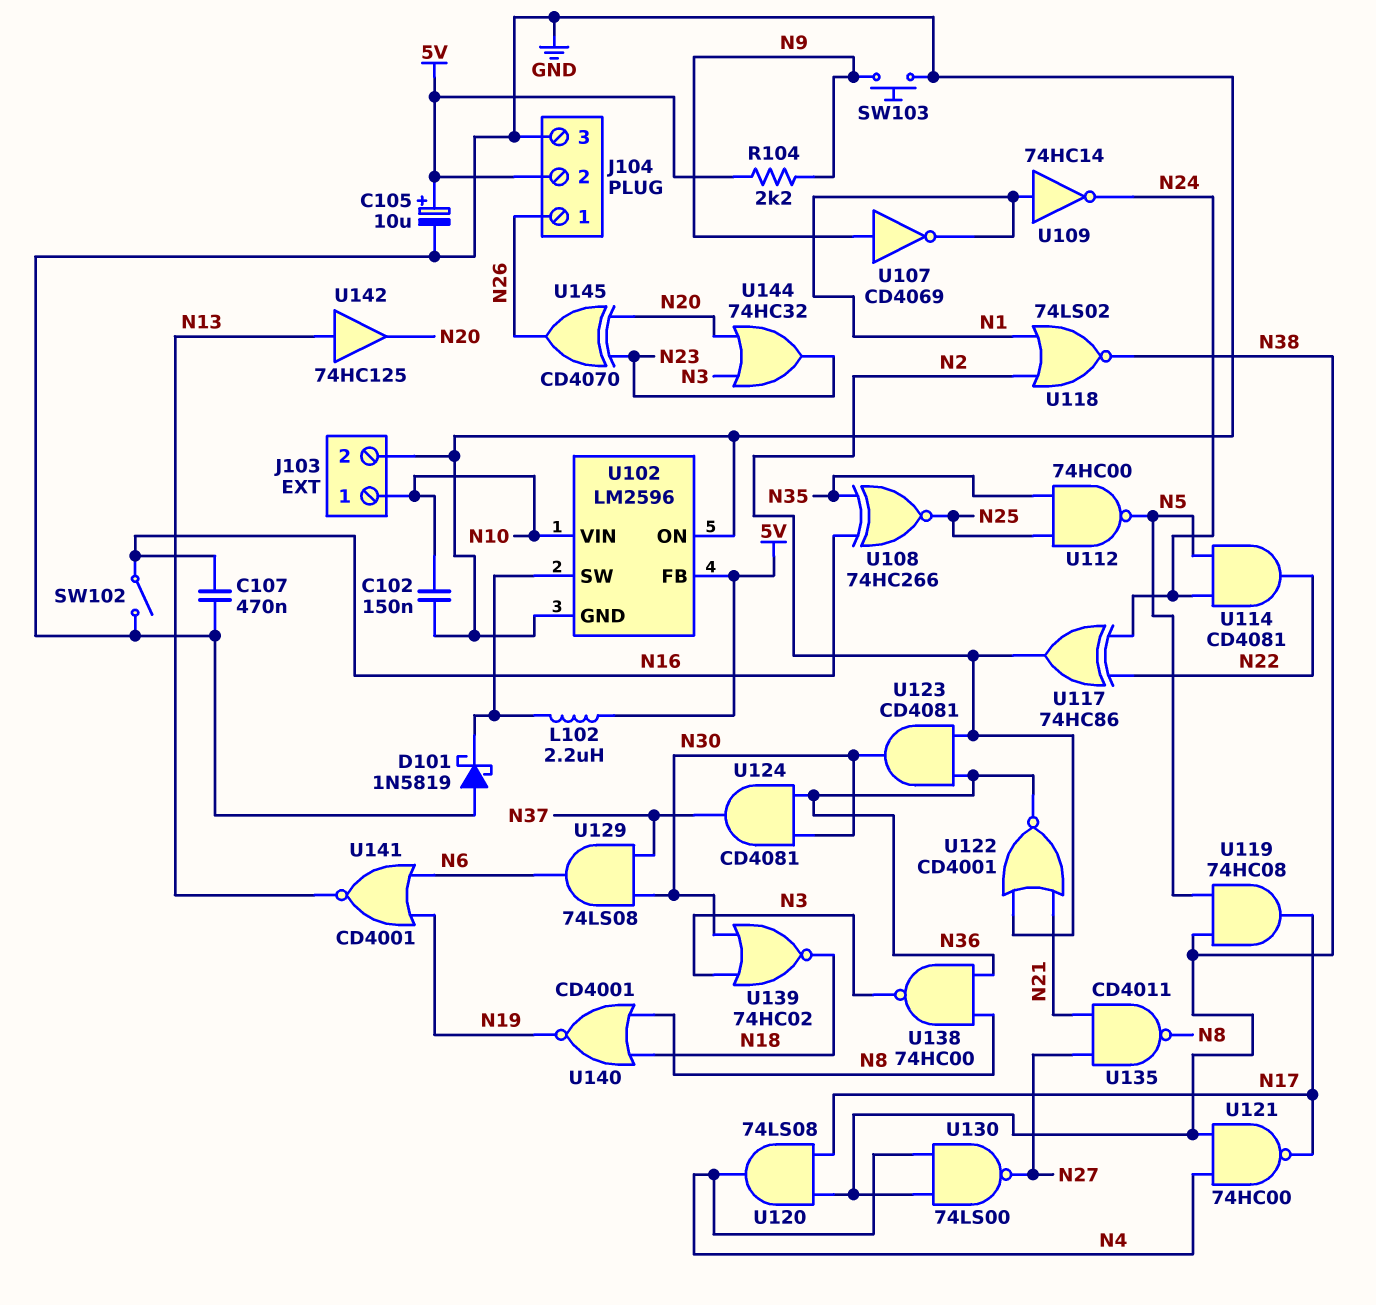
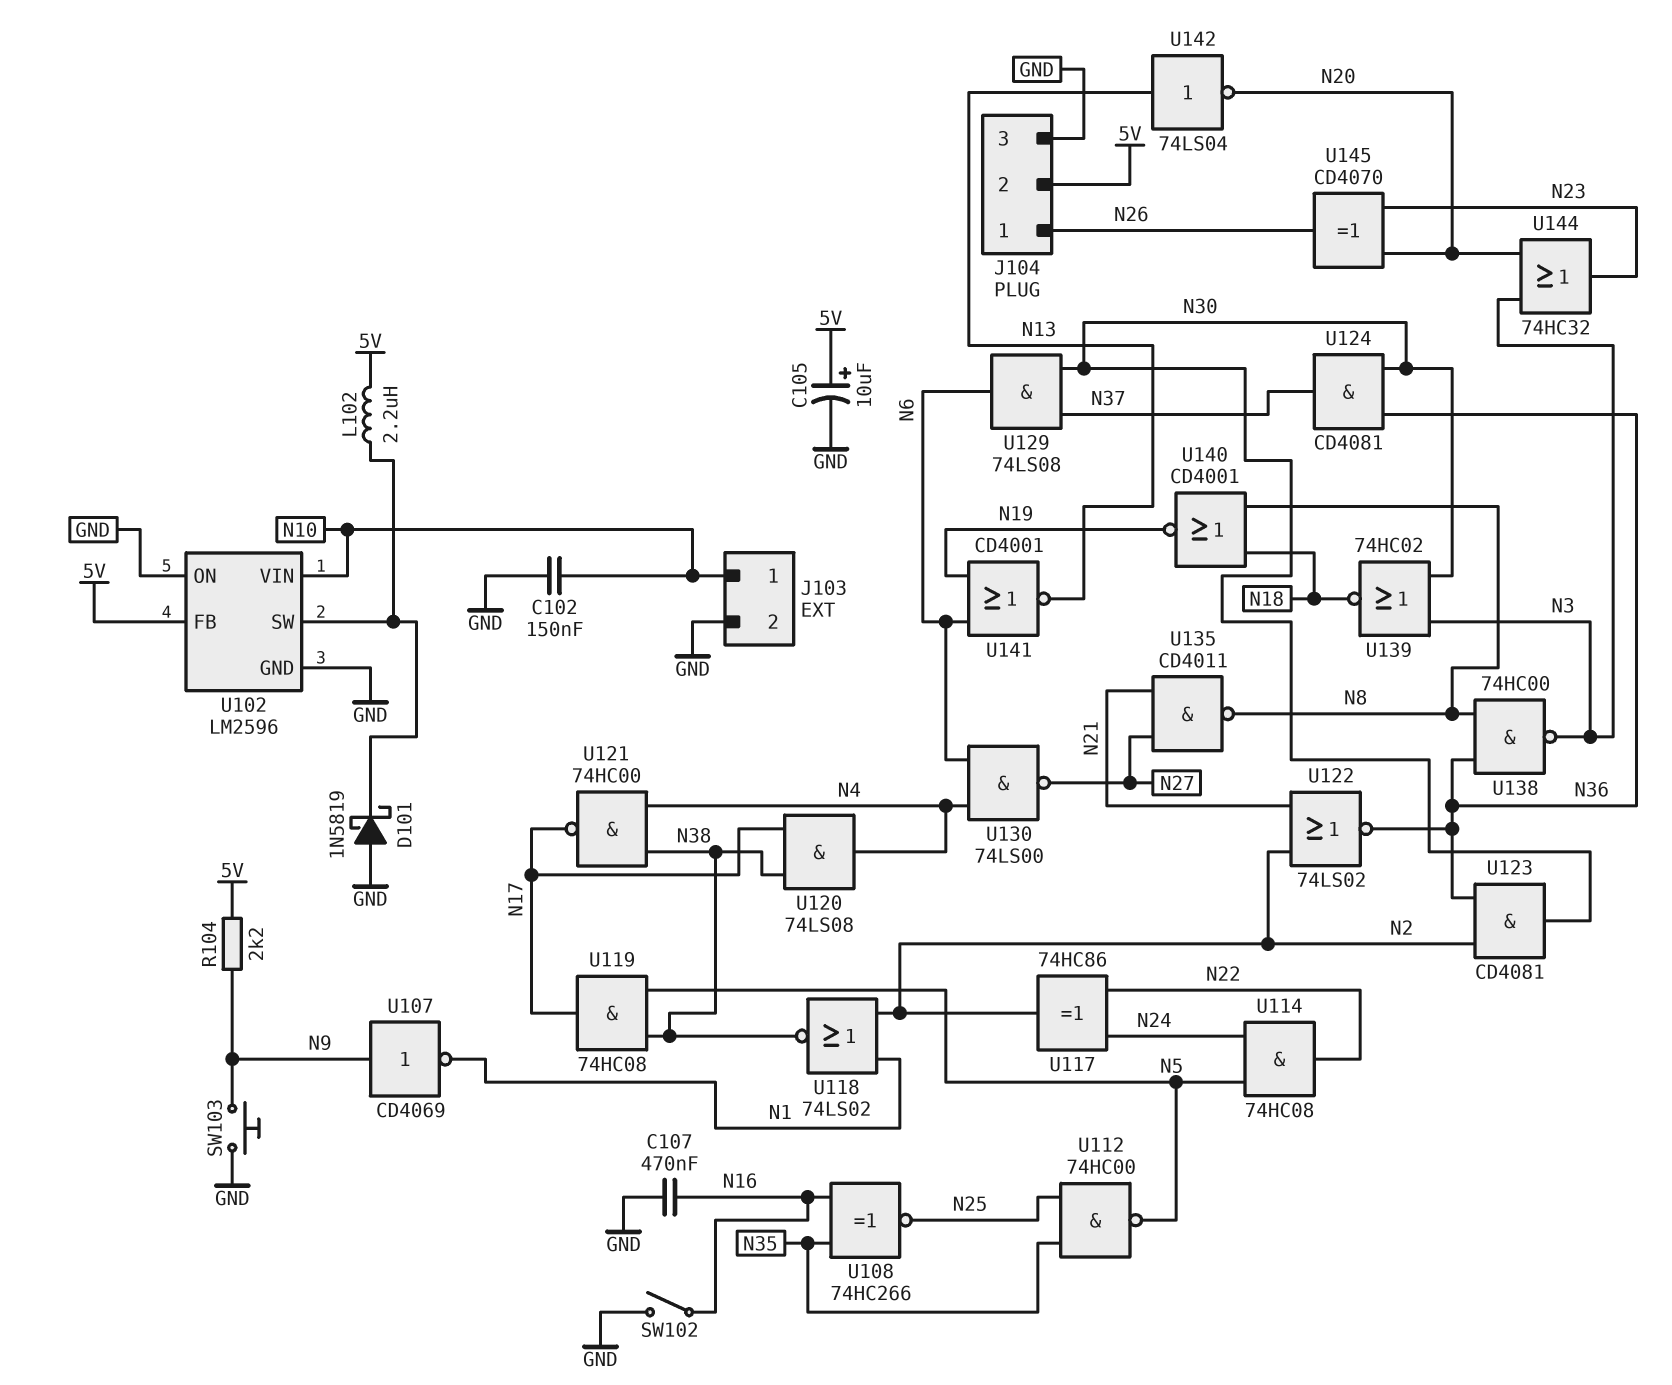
U109: NOT 74HC14 (in N1, out N24) -> none
U114: AND CD4081 (in N5, in N24, out N22) -> AND 74HC08 (in N5, in N24, out N22)
U122: NOR CD4001 (in N2, in N21, out N36) -> NOR 74LS02 (in N2, in N21, out N36)
U130: NAND 74LS00 (in N4, in N38, out N27) -> NAND 74LS00 (in N4, in N6, out N27)
U142: buffer 74HC125 (in N13, out N20) -> NOT 74LS04 (in N13, out N20)

